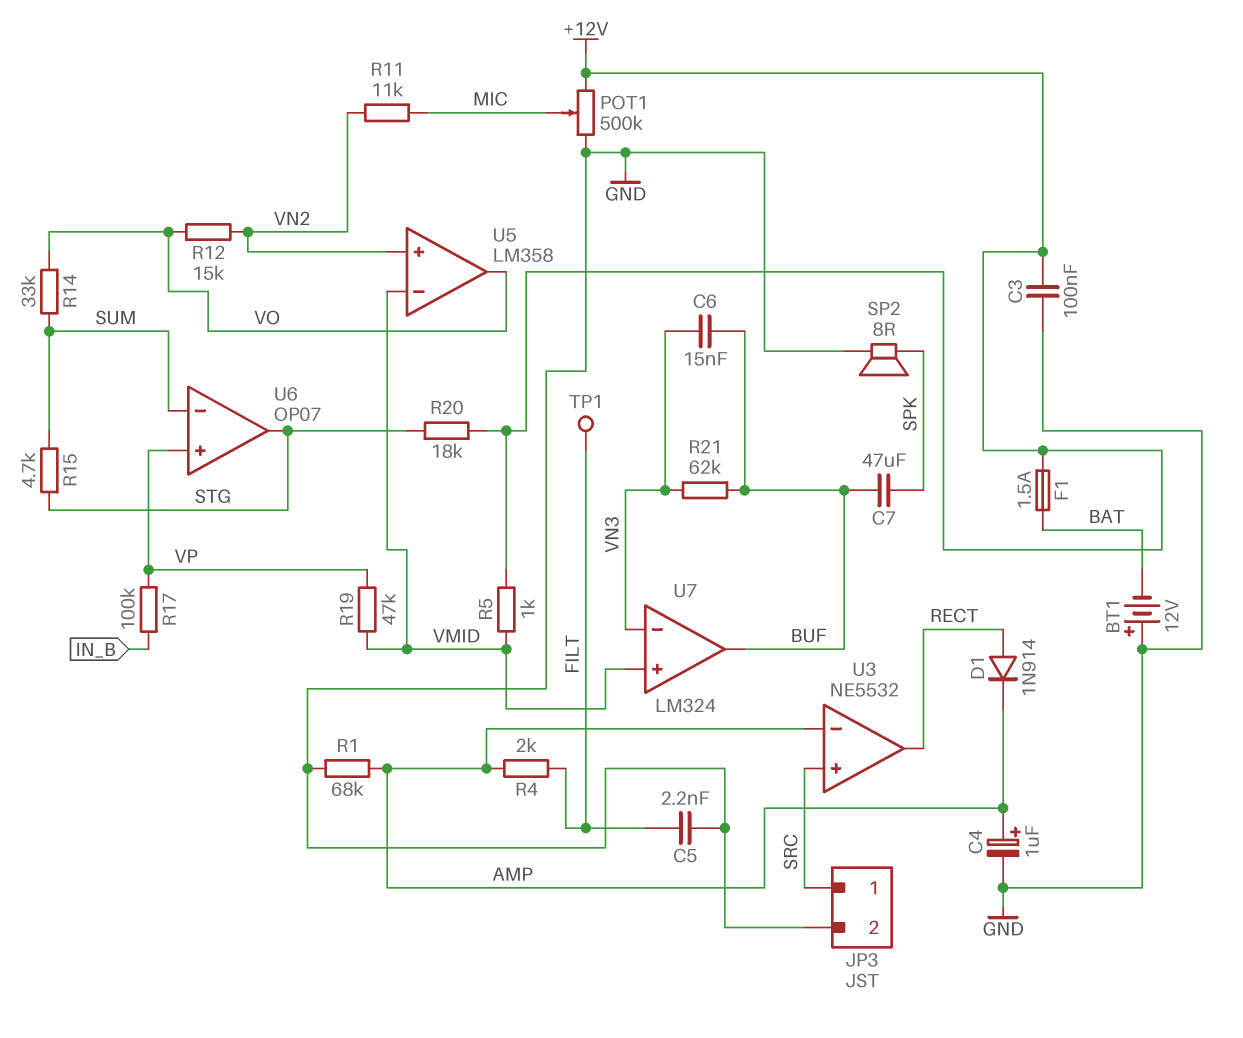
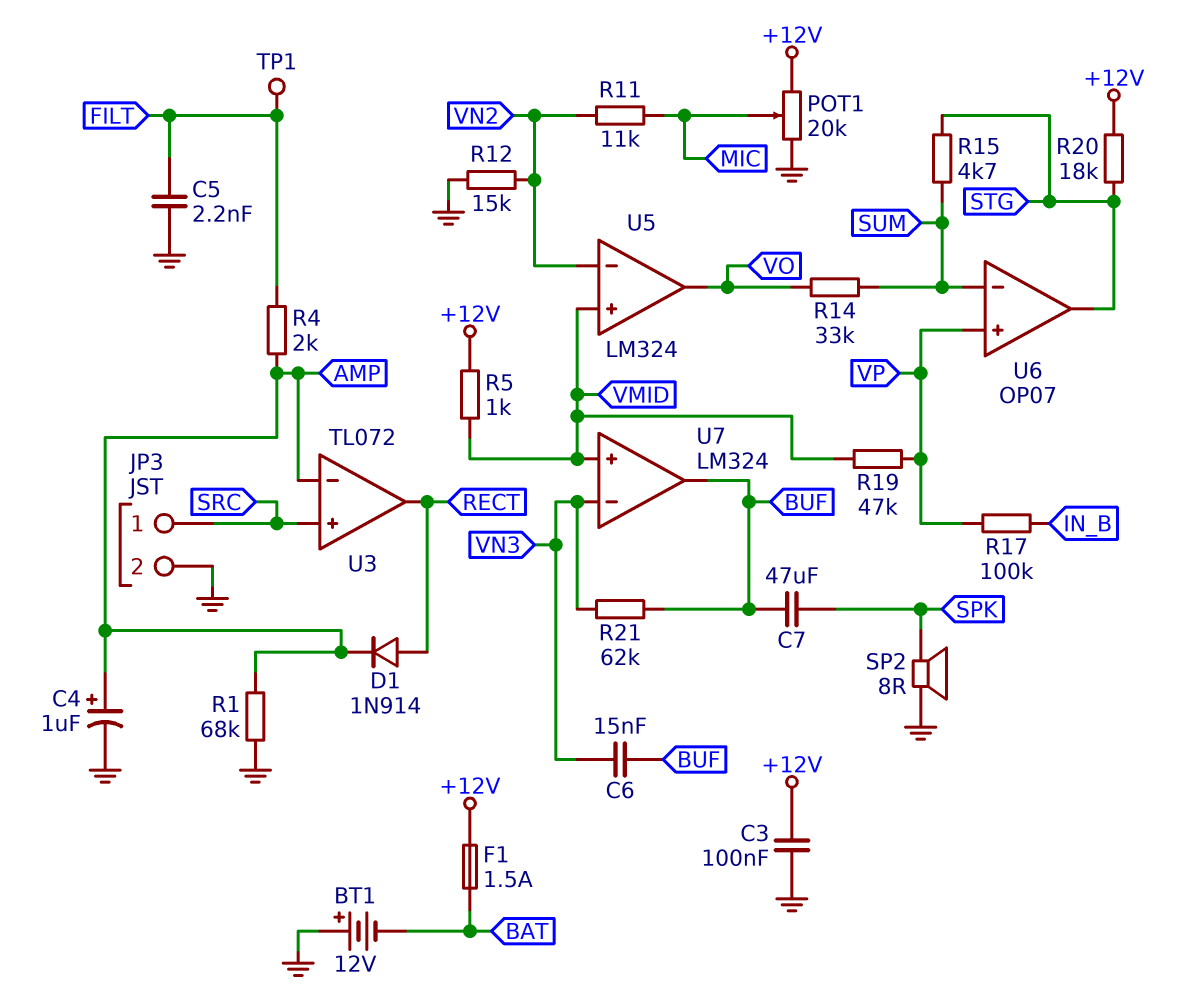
POT1: 500k (+12V, GND, wiper MIC) -> 20k (+12V, GND, wiper MIC)
R12: 15k (VN2, VO) -> 15k (GND, VN2)
U3: NE5532 -> TL072
U5: LM358 -> LM324
U5 pin in+: VN2 -> VMID
U5 pin in-: VMID -> VN2

